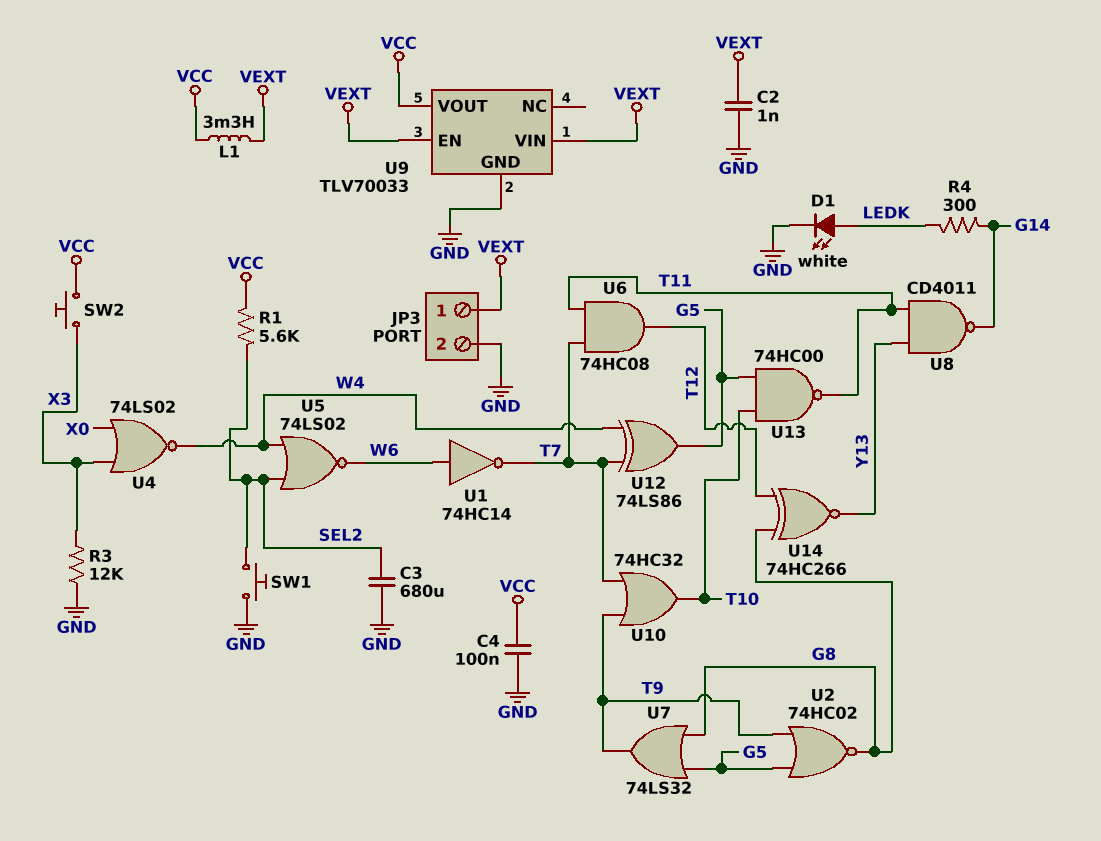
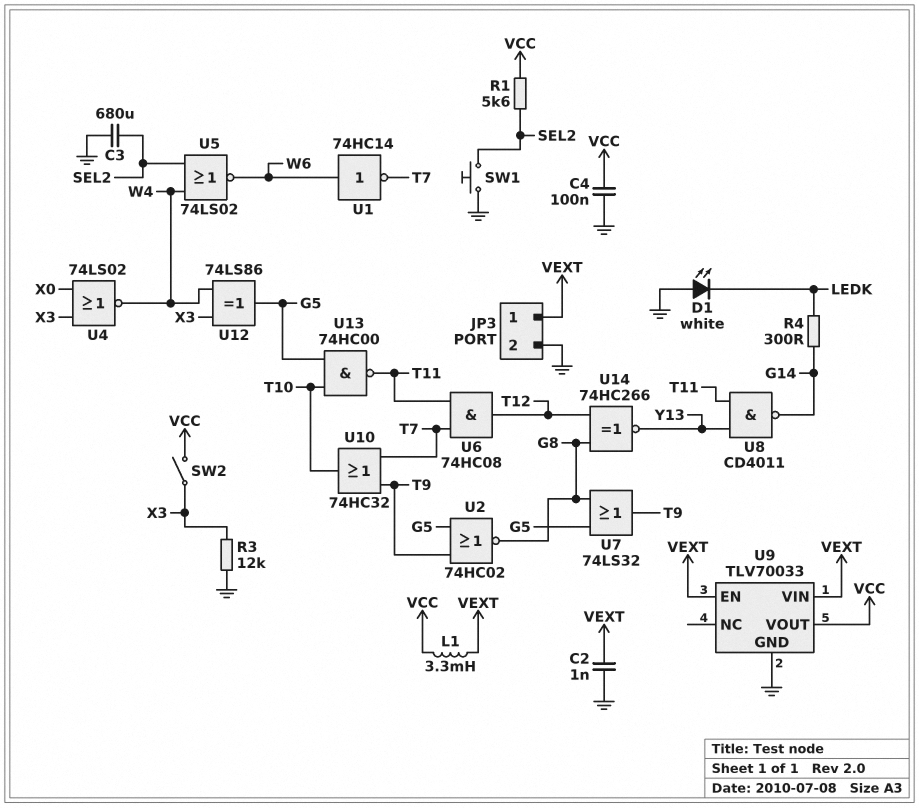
D1: LED white (A LEDK, K GND) -> LED white (A GND, K LEDK)
SW2: button (VCC, X3) -> switch (VCC, X3)
U12: XOR 74LS86 (in T7, in W4, out G5) -> XOR 74LS86 (in W4, in X3, out G5)

